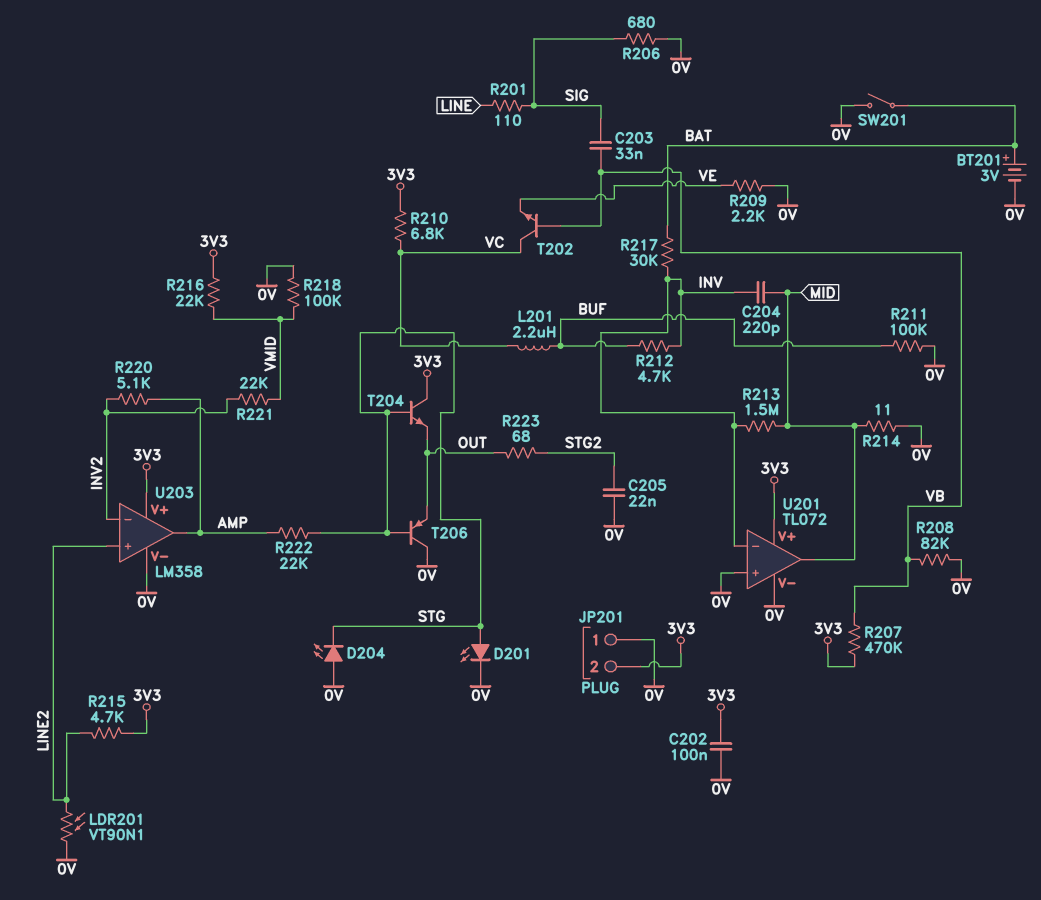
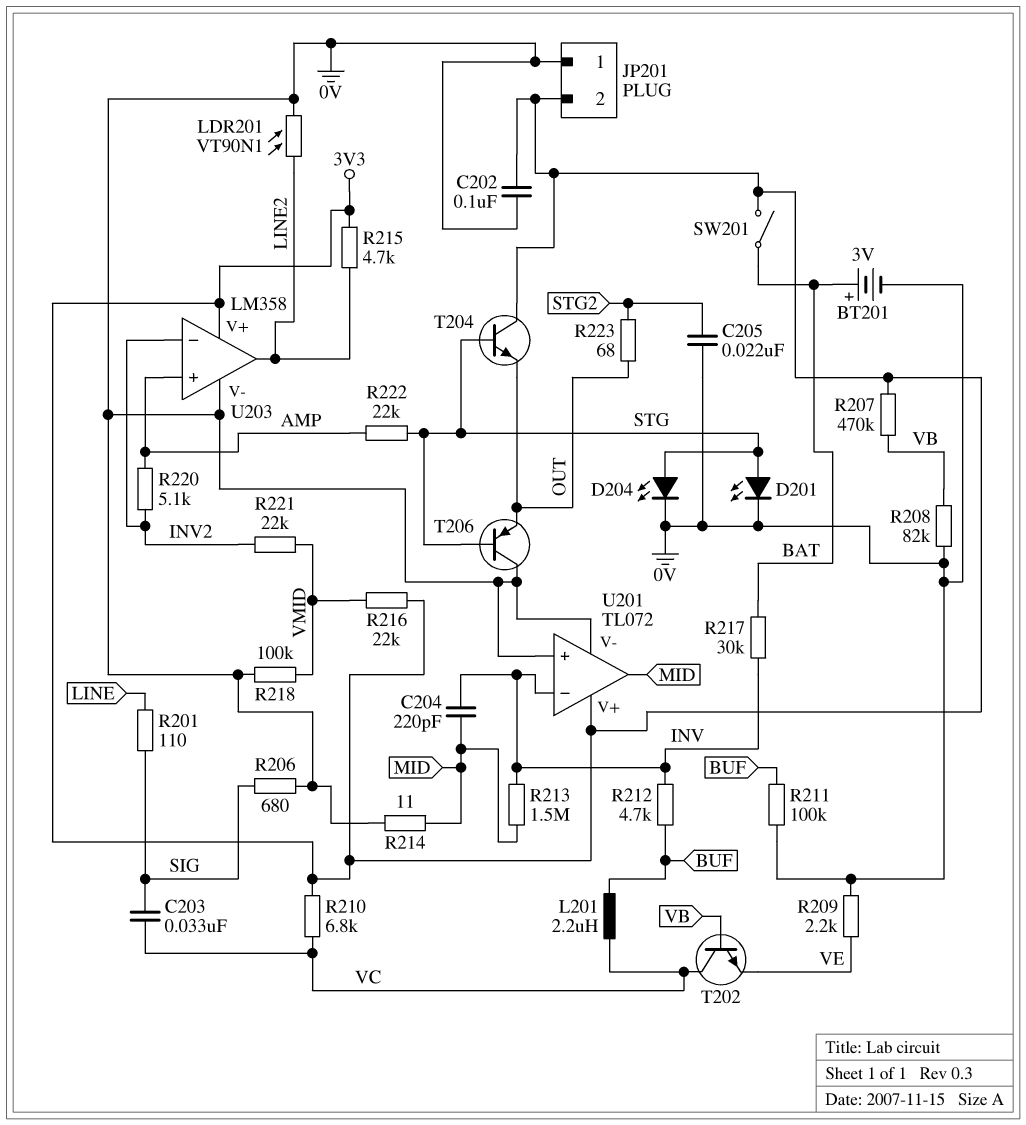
C203: 33nF (SIG, VB) -> 33nF (SIG, VC)
D204: LED (A 0V, K STG) -> LED (A STG, K 0V)
SW201: switch (0V, BAT) -> switch (3V3, BAT)
U203 pin in+: LINE2 -> AMP
U203 pin out: AMP -> LINE2

